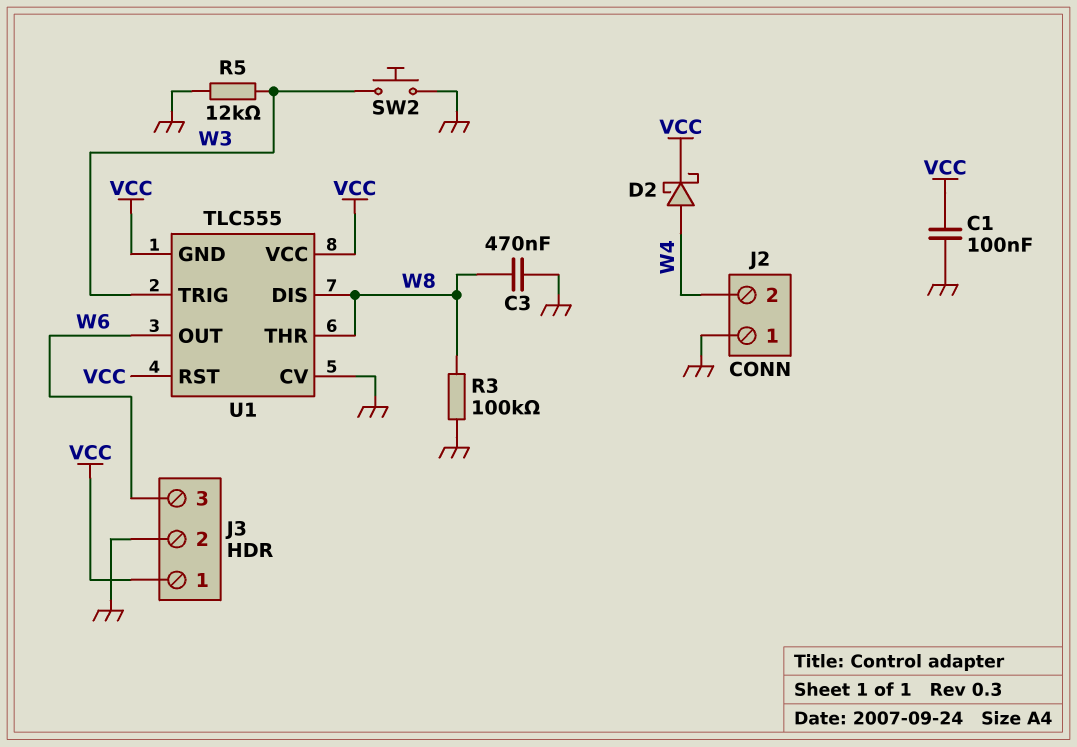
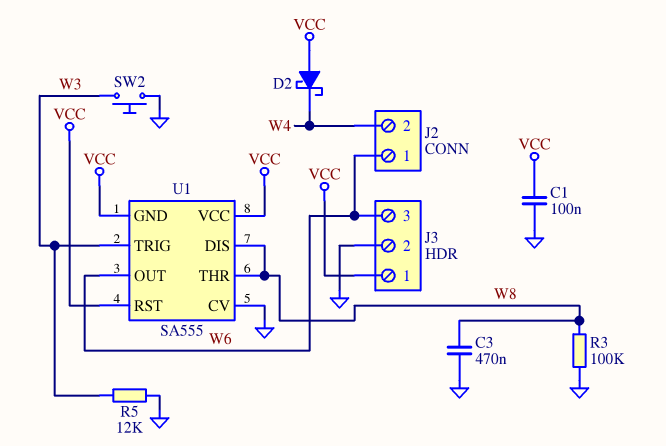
D2: schottky (A W4, K VCC) -> schottky (A VCC, K W4)
J2 pin 1: GND -> W6
U1: TLC555 -> SA555

